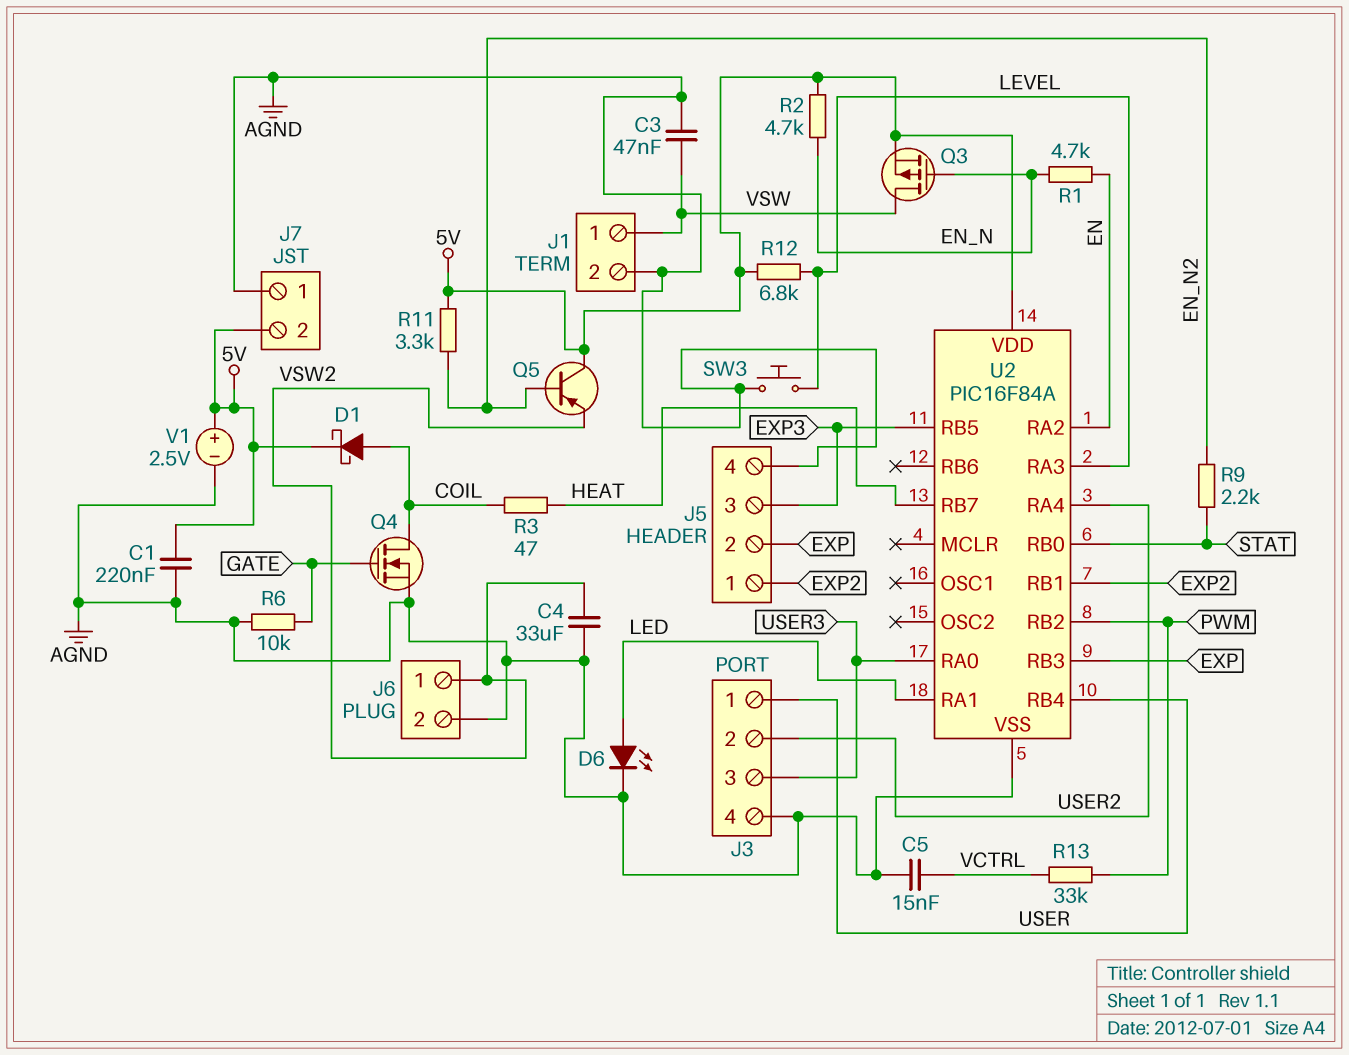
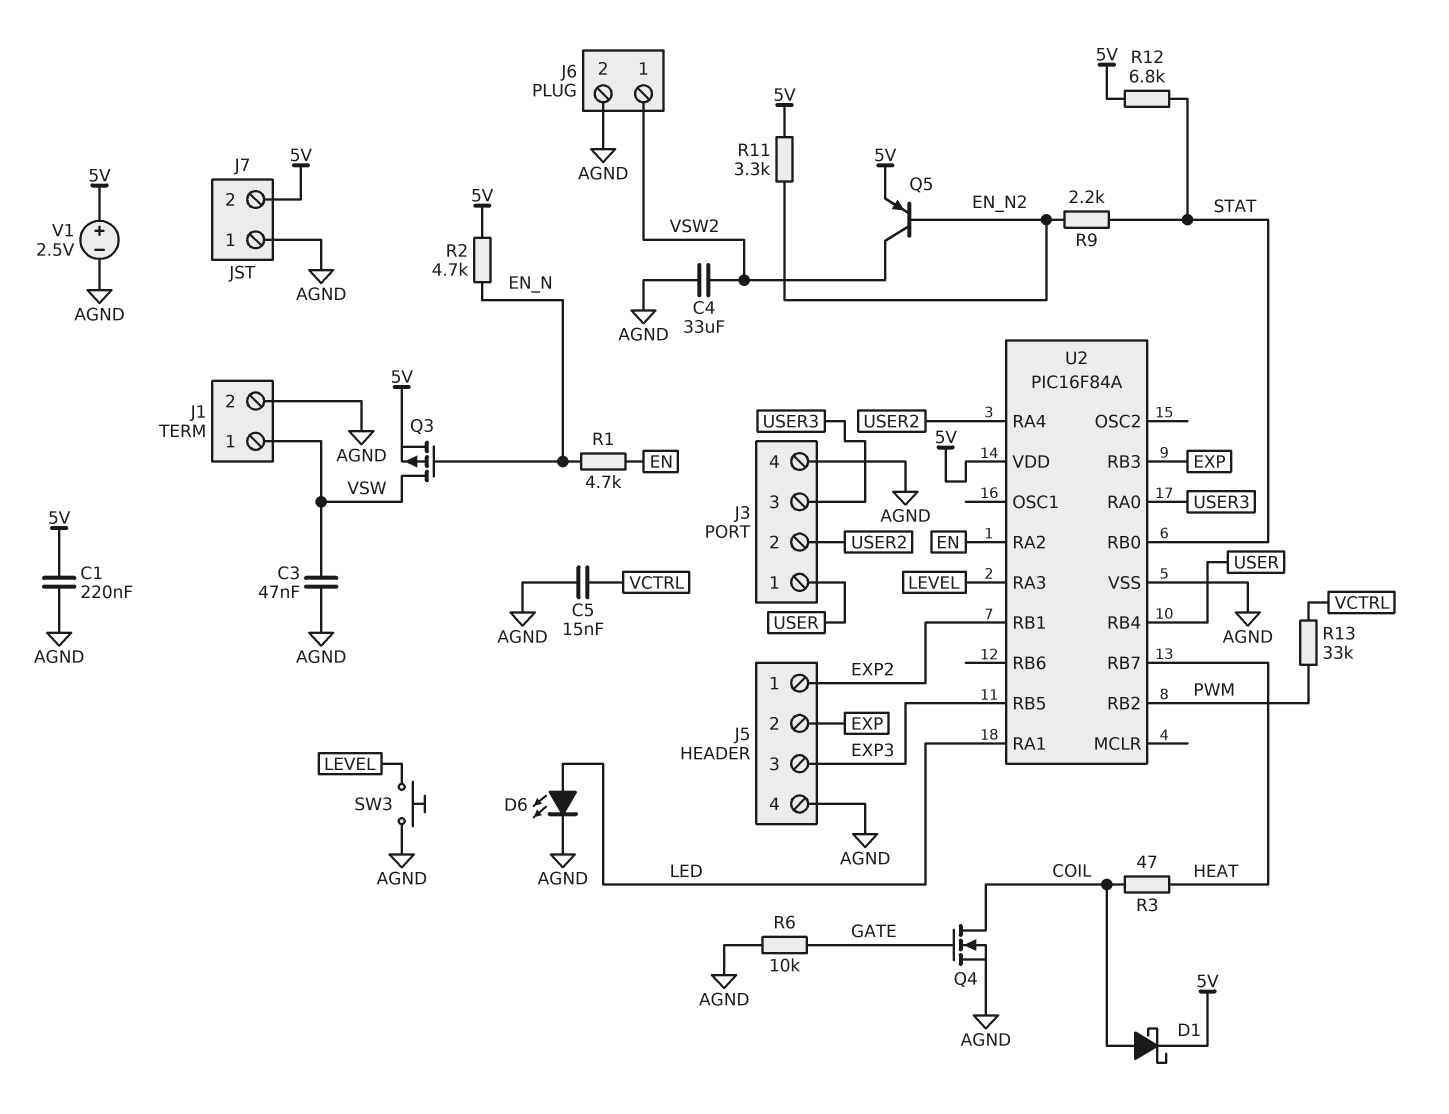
Q5: PNP (B EN_N2, C 5V, E VSW2) -> PNP (B EN_N2, C VSW2, E 5V)
R12: 6.8k (5V, LEVEL) -> 6.8k (5V, STAT)

